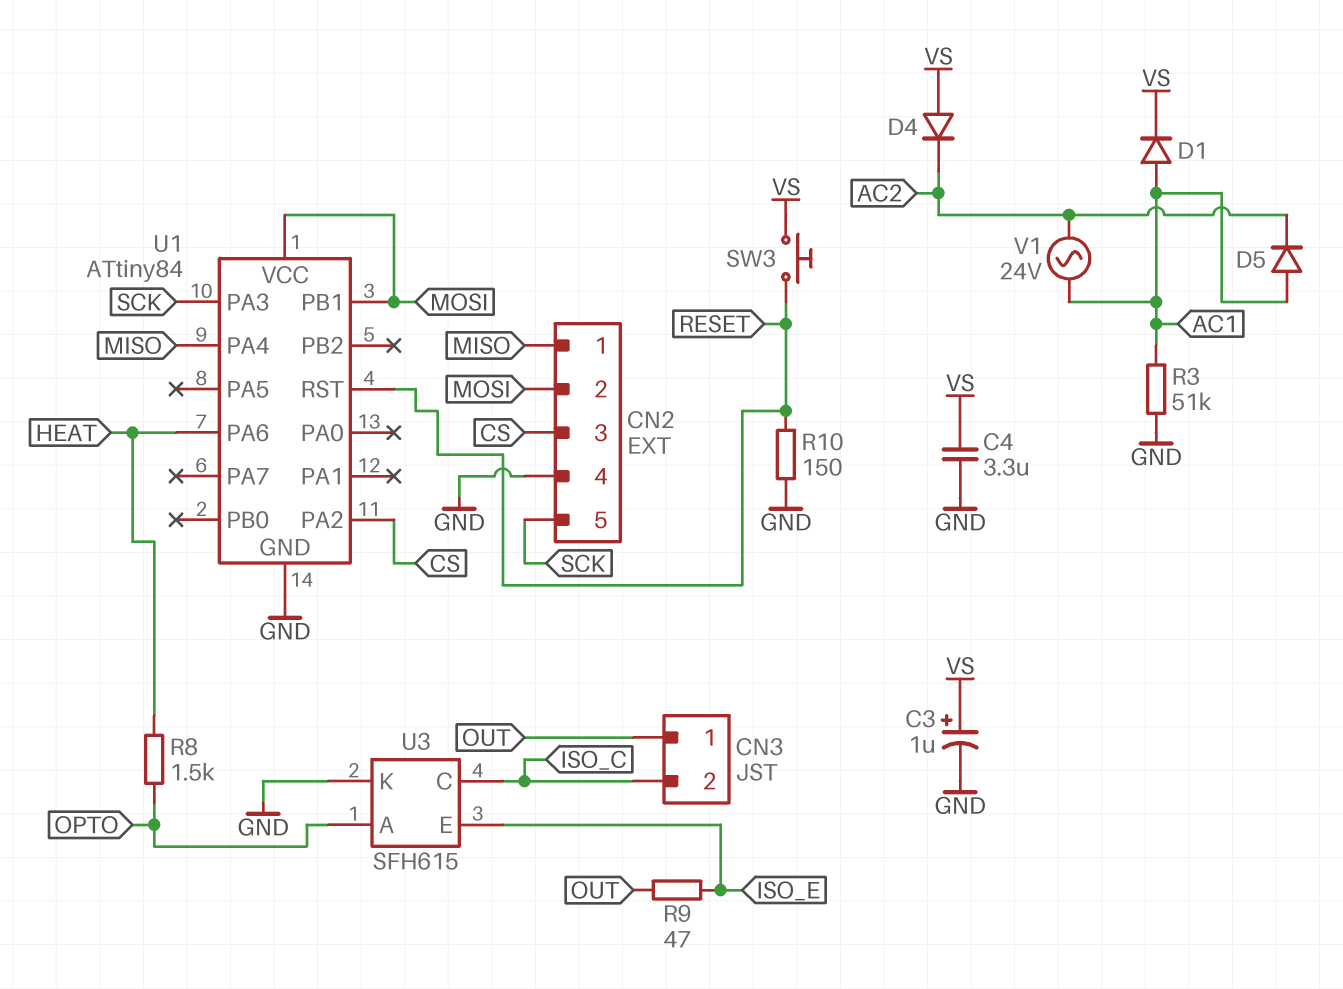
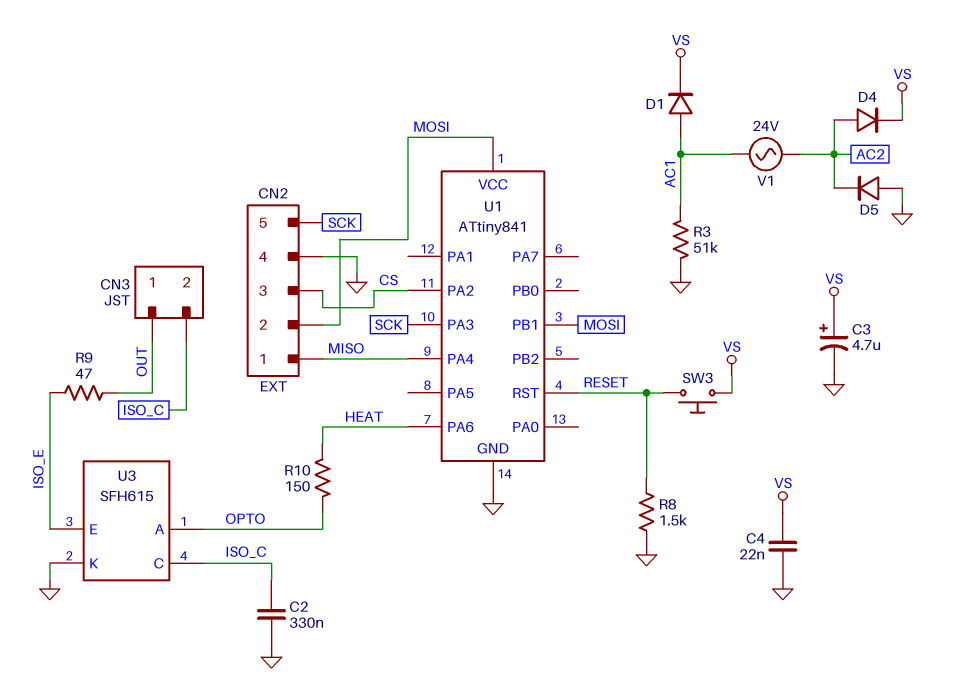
C2: none -> 330nF (GND, ISO_C)
C3: 1uF (plus VS, minus GND) -> 4.7uF (plus VS, minus GND)
C4: 3.3uF (GND, VS) -> 22nF (GND, VS)
D4: diode (A VS, K AC2) -> diode (A AC2, K VS)
D5: diode (A AC1, K AC2) -> diode (A GND, K AC2)
R8: 1.5k (HEAT, OPTO) -> 1.5k (GND, RESET)
R10: 150 (GND, RESET) -> 150 (HEAT, OPTO)
U1: ATtiny84 -> ATtiny841

